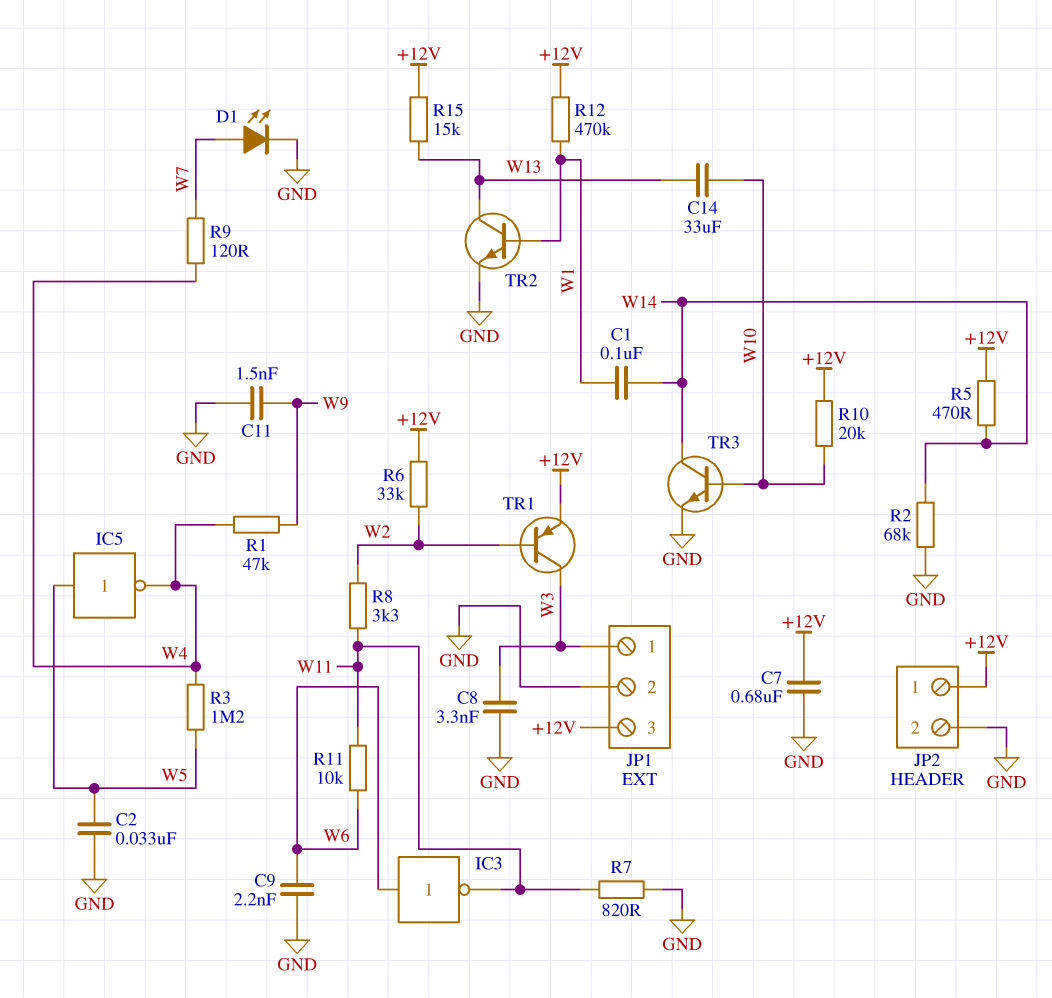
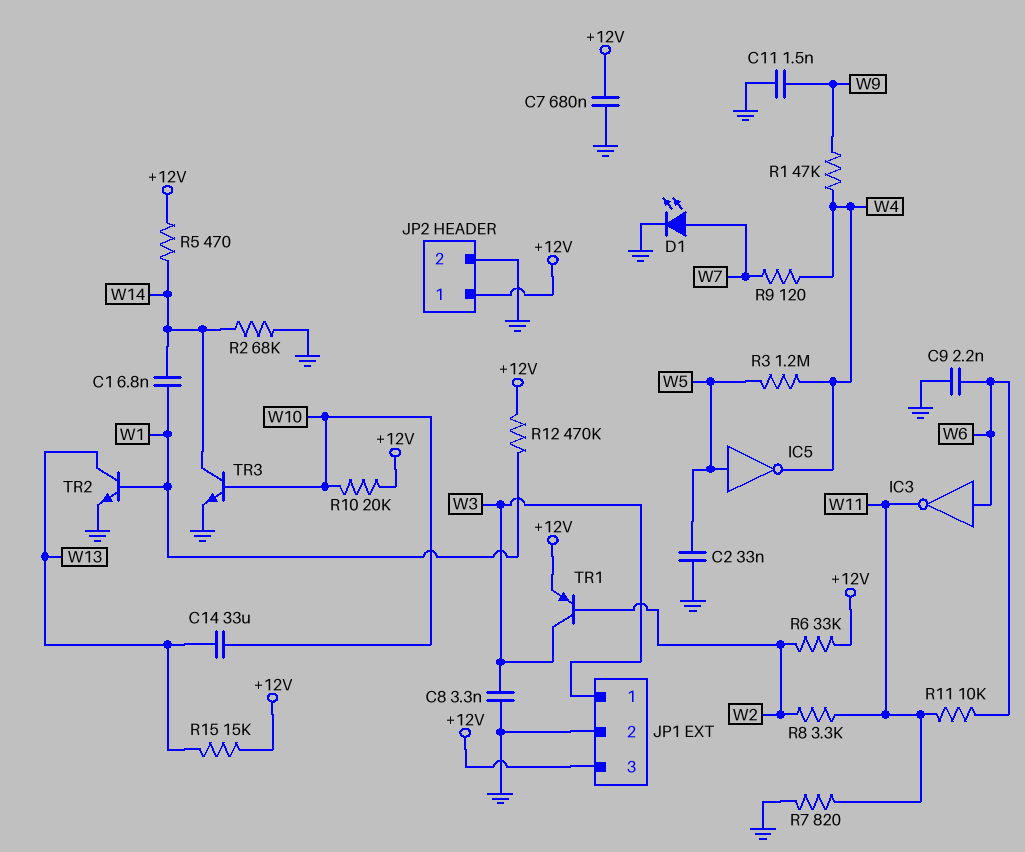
C1: 100nF (W1, W14) -> 6.8nF (W1, W14)

